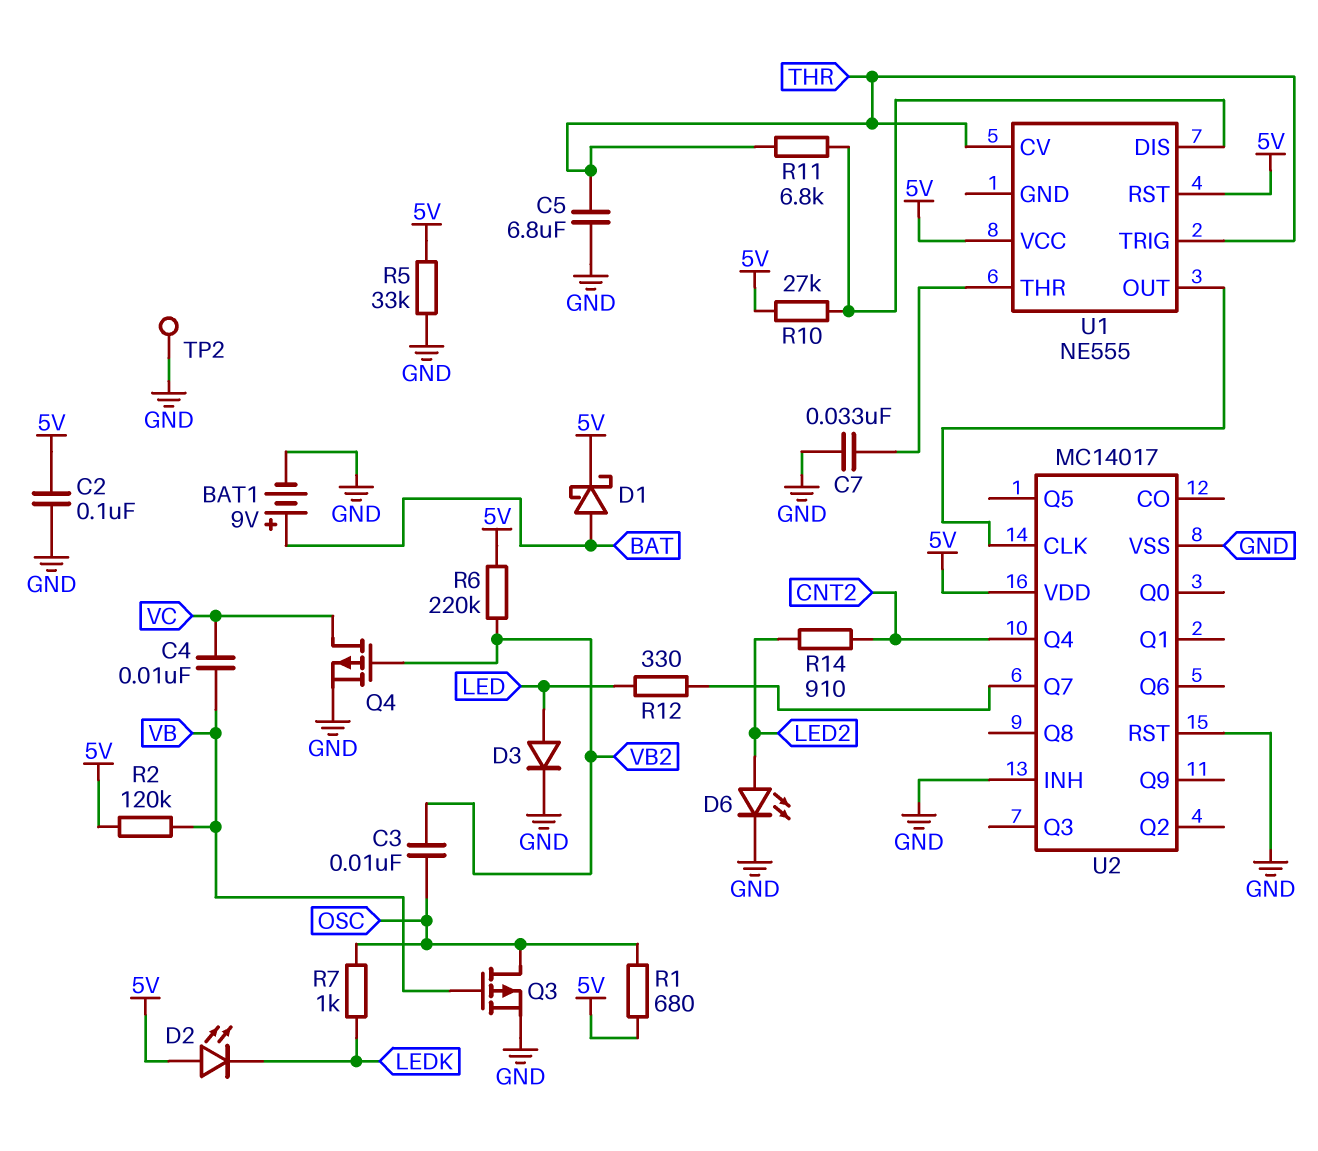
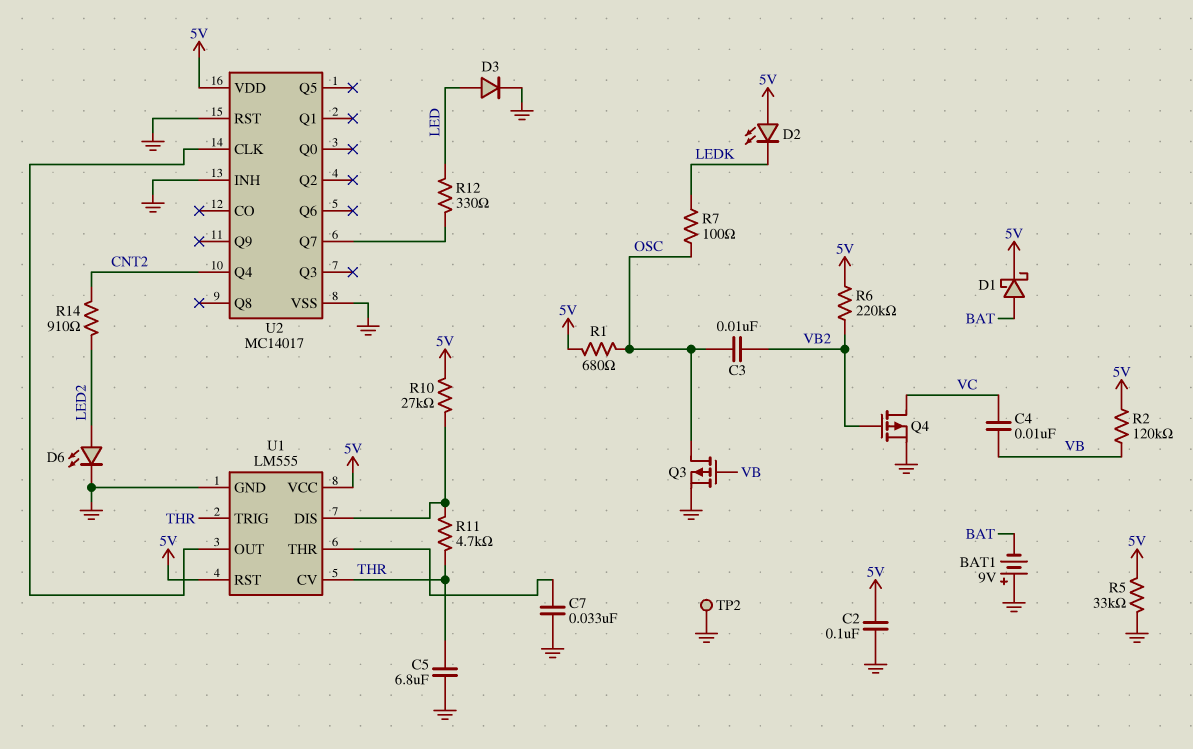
BAT1: 9V (plus BAT, minus GND) -> 9V (plus GND, minus BAT)
R7: 1k (LEDK, OSC) -> 100 (LEDK, OSC)
R11: 6.8k (THR, U1/DIS) -> 4.7k (THR, U1/DIS)
U1: NE555 -> LM555
U1 pin GND: none -> GND

